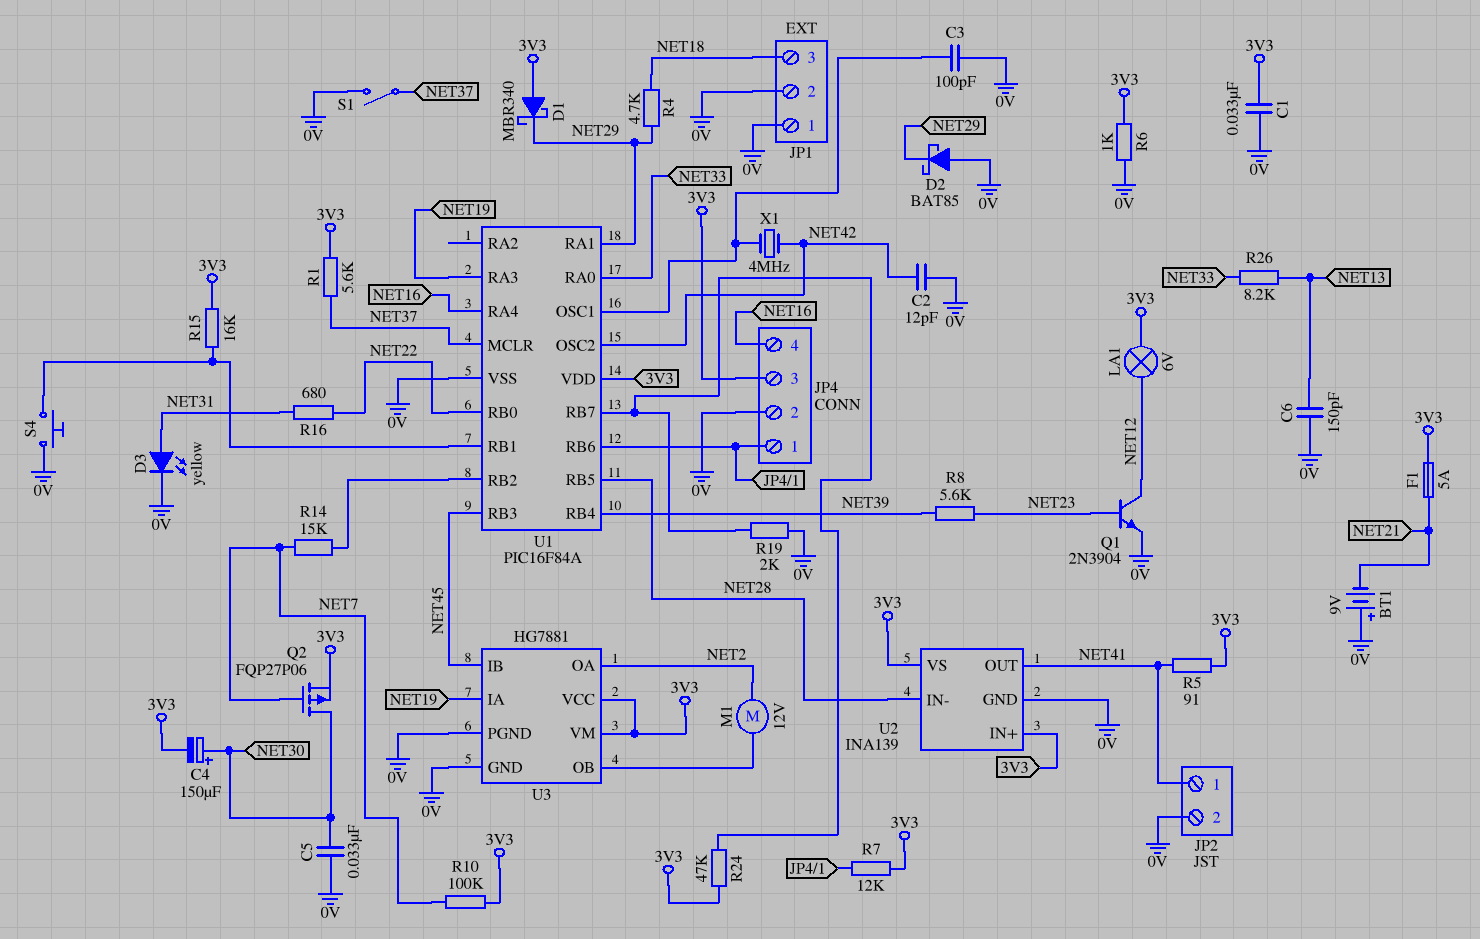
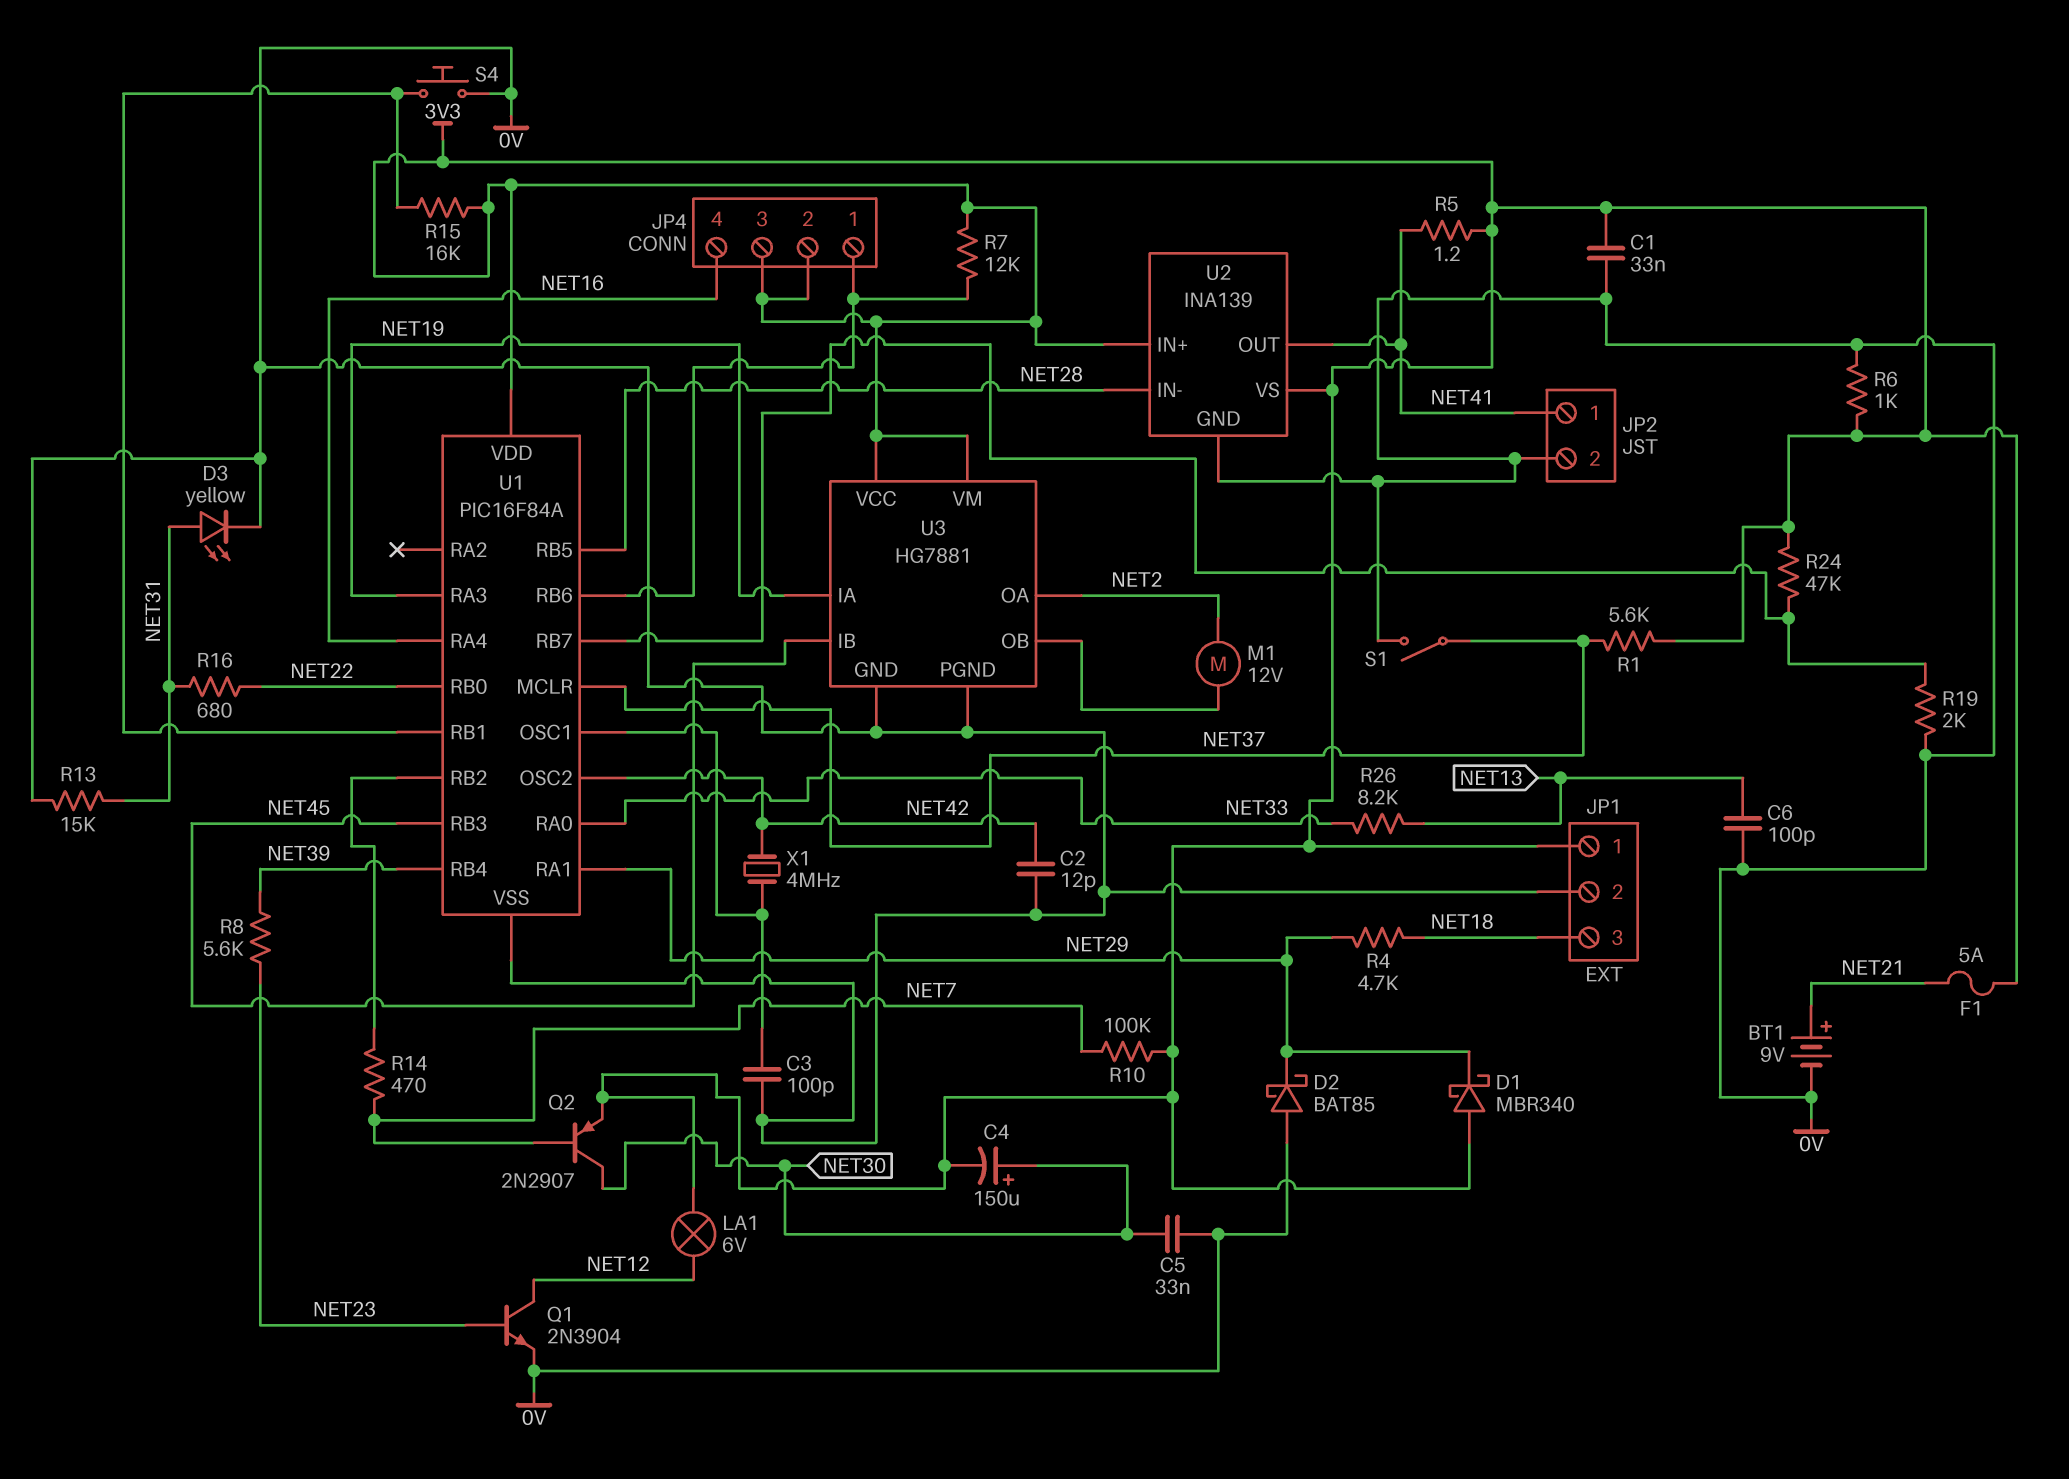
BT1: 9V (plus 0V, minus NET21) -> 9V (plus NET21, minus 0V)
C6: 150pF (0V, NET13) -> 100pF (0V, NET13)
JP1 pin 1: 0V -> 3V3
JP4 pin 2: 0V -> 3V3
Q2: PMOS FQP27P06 (G NET7, D NET30, S 3V3) -> PNP 2N2907 (B NET7, C NET30, E 3V3)
R5: 91 (3V3, NET41) -> 1.2 (3V3, NET41)
R13: none -> 15k (0V, NET31)
R14: 15k (NET7, U1/RB2) -> 470 (NET7, U1/RB2)

